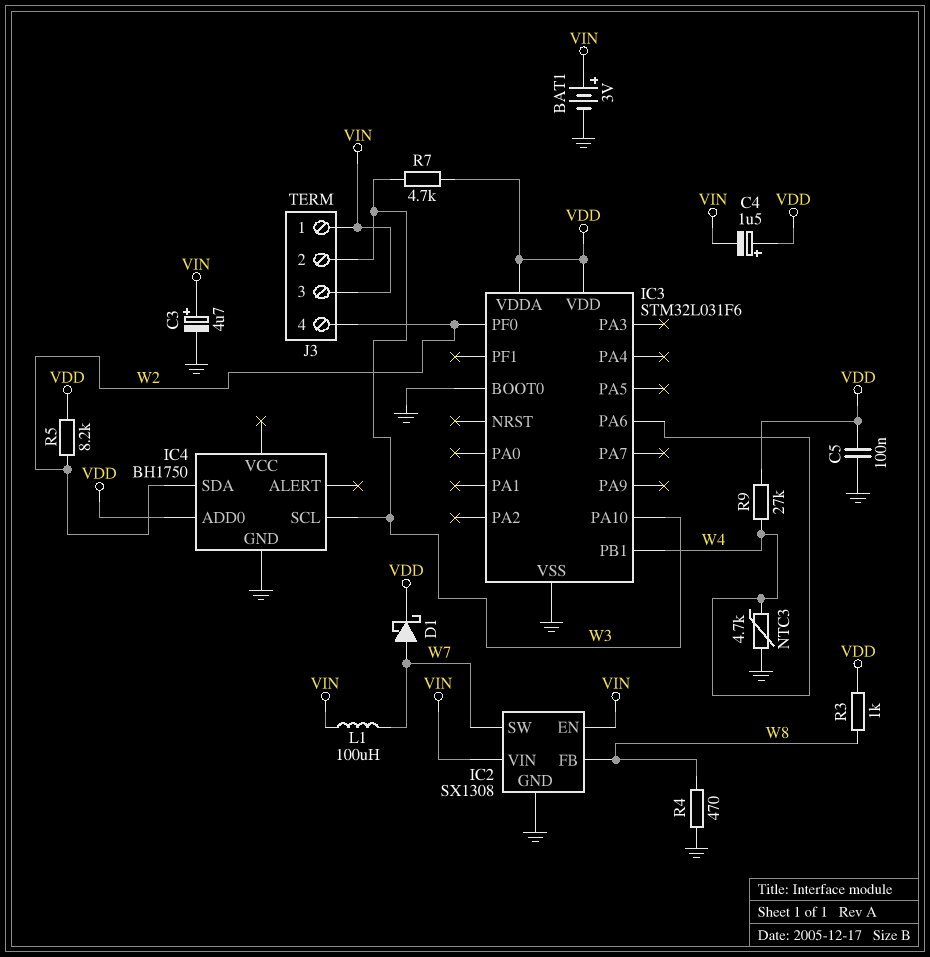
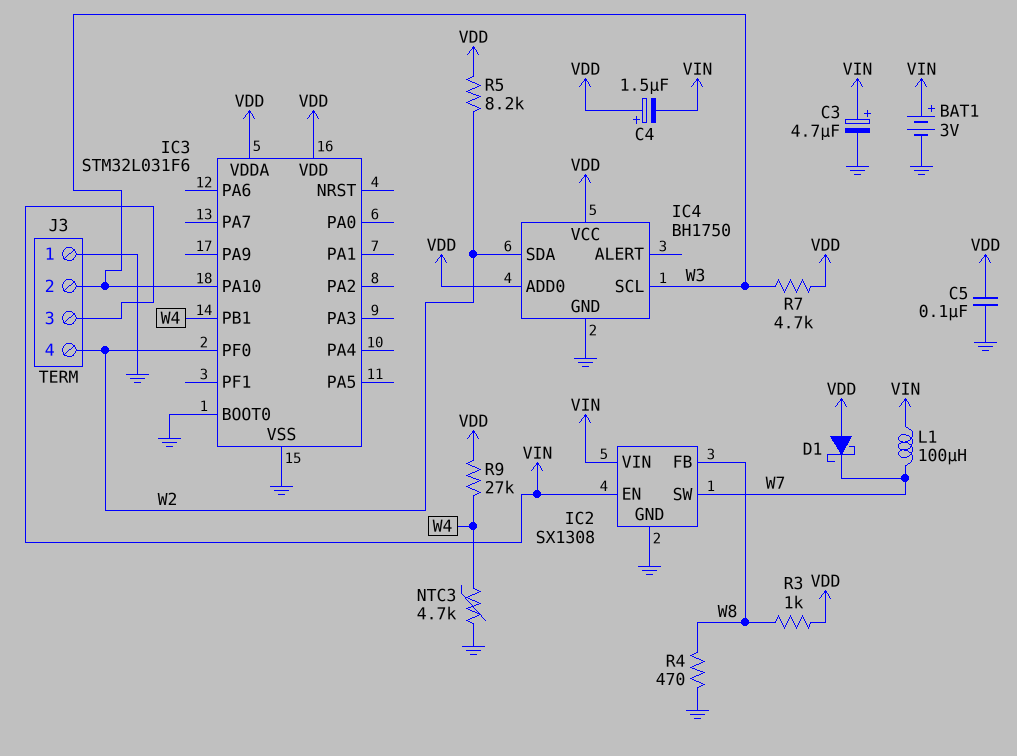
D1: schottky (A W7, K VDD) -> schottky (A VDD, K W7)
IC3 pin PA6: W4 -> none
IC4 pin VCC: none -> VDD
J3 pin 1: VIN -> GND

